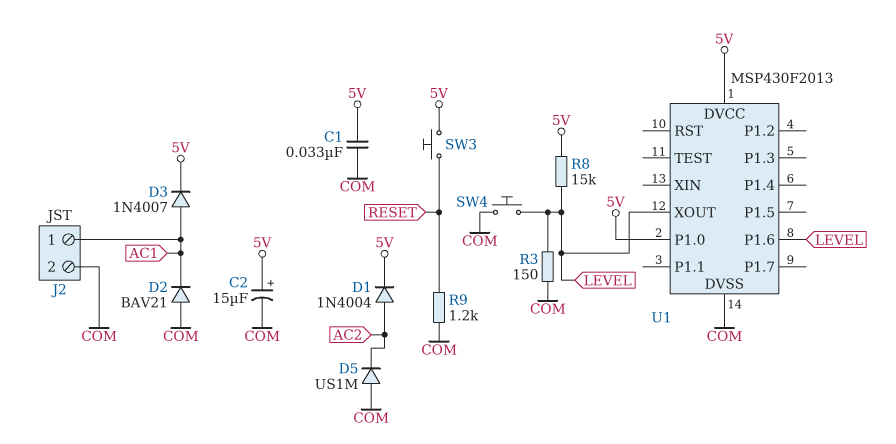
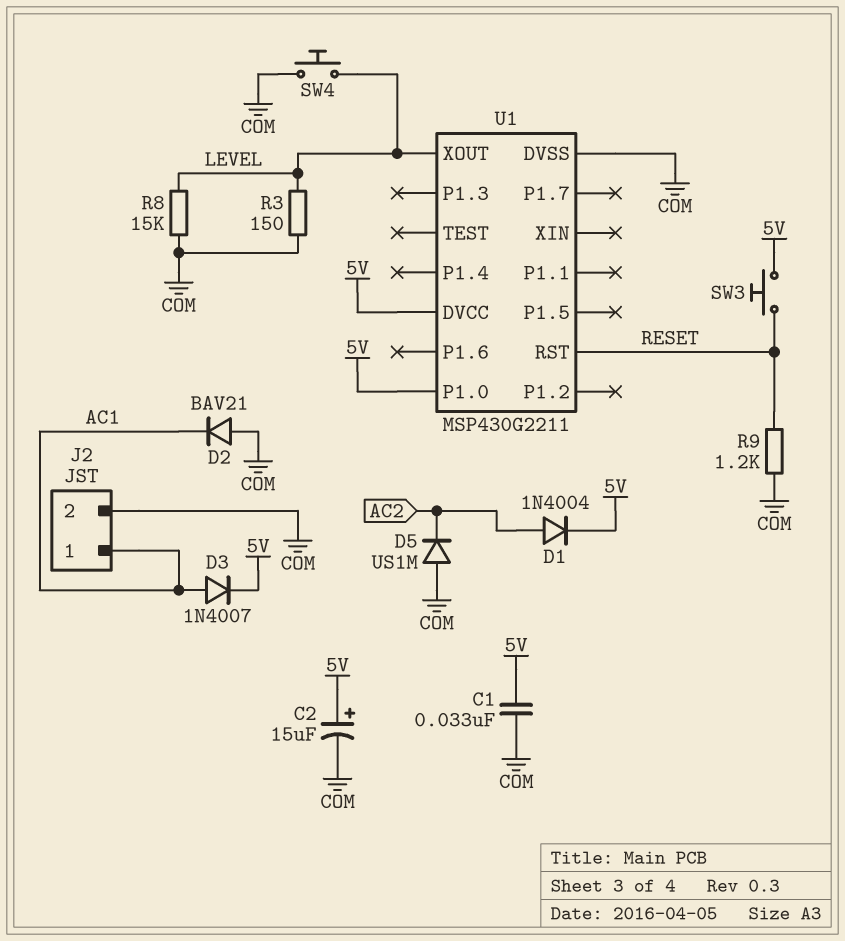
R8: 15k (5V, LEVEL) -> 15k (COM, LEVEL)
U1: MSP430F2013 -> MSP430G2211
U1 pin P1.6: LEVEL -> none
U1 pin RST: none -> RESET

